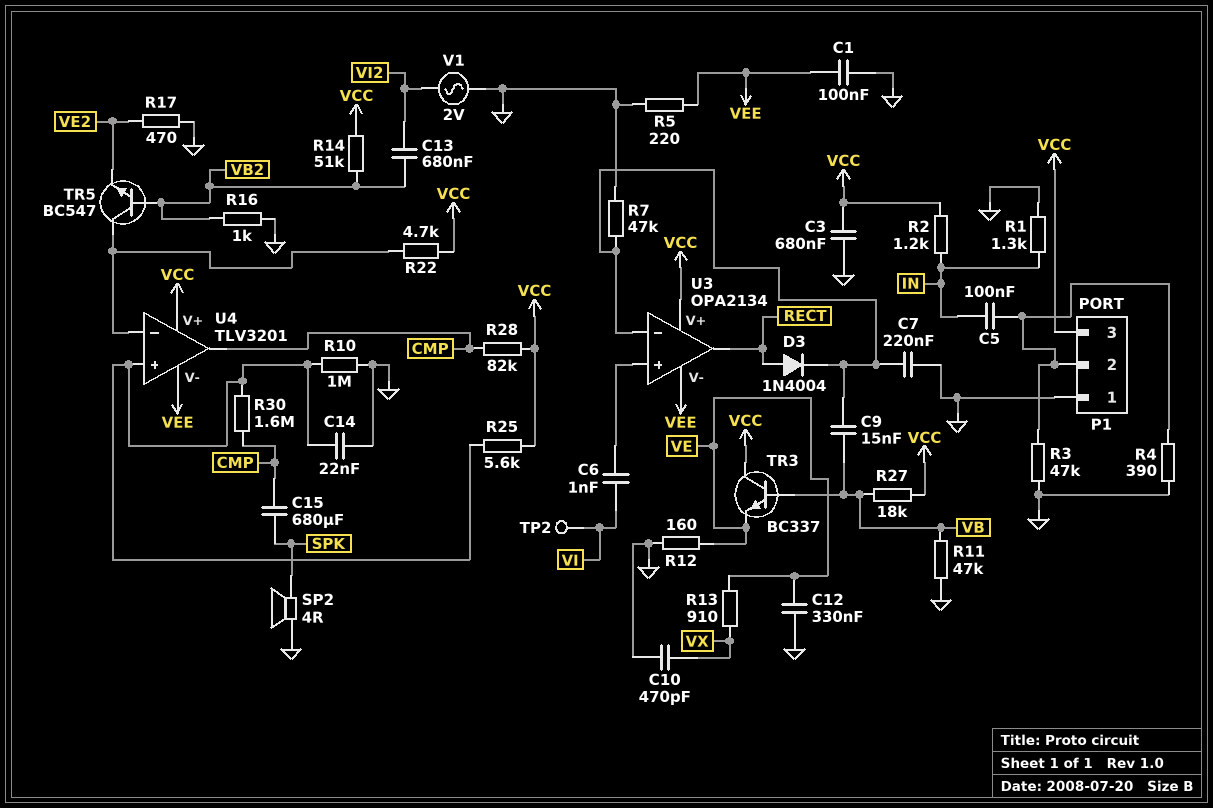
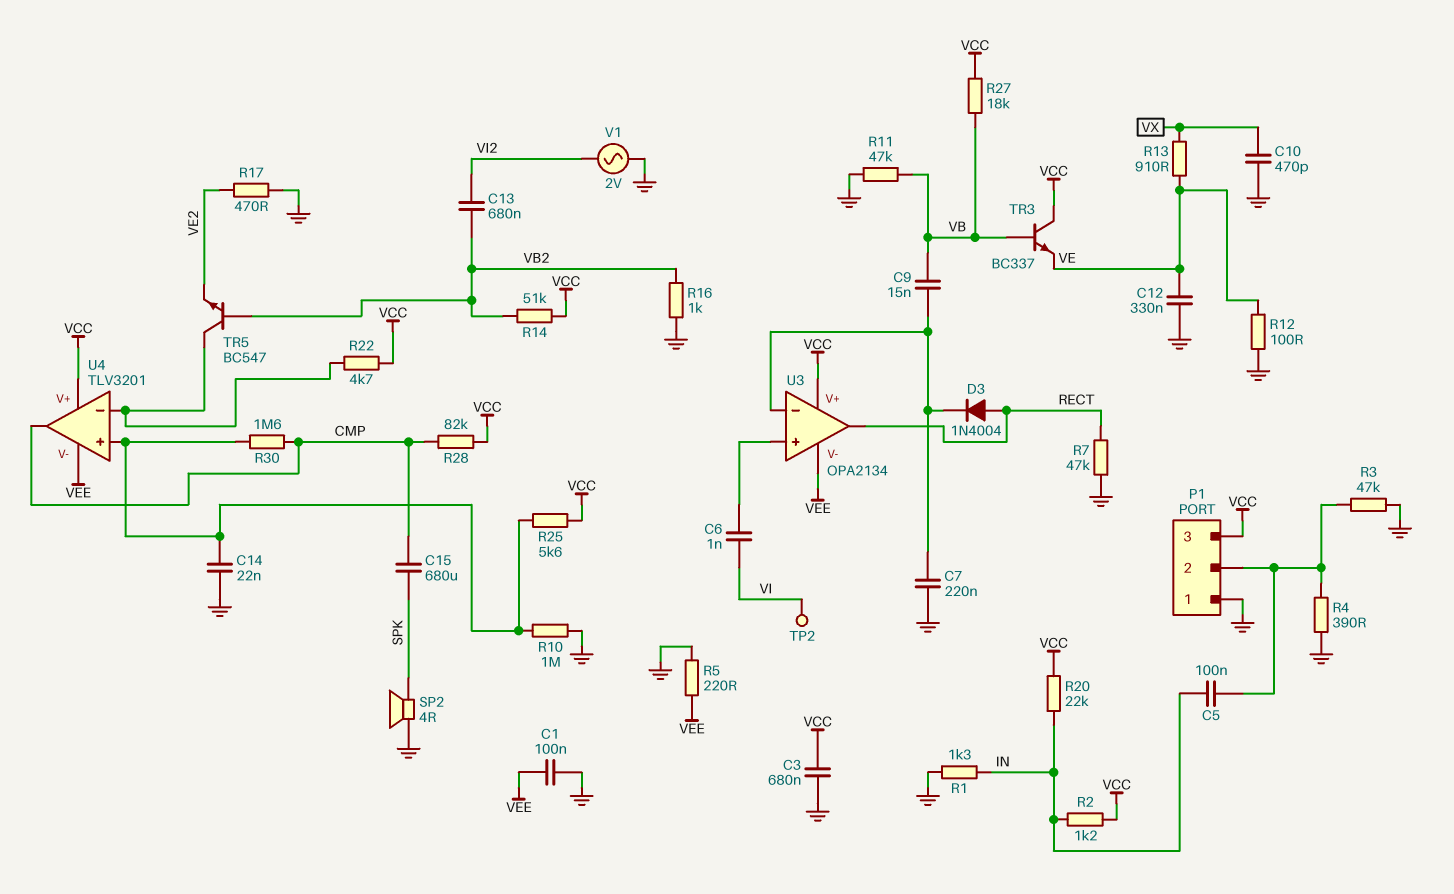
R7: 47k (GND, U3/in-) -> 47k (GND, RECT)
R12: 160 (GND, VE) -> 100 (GND, VE)
R20: none -> 22k (IN, VCC)

